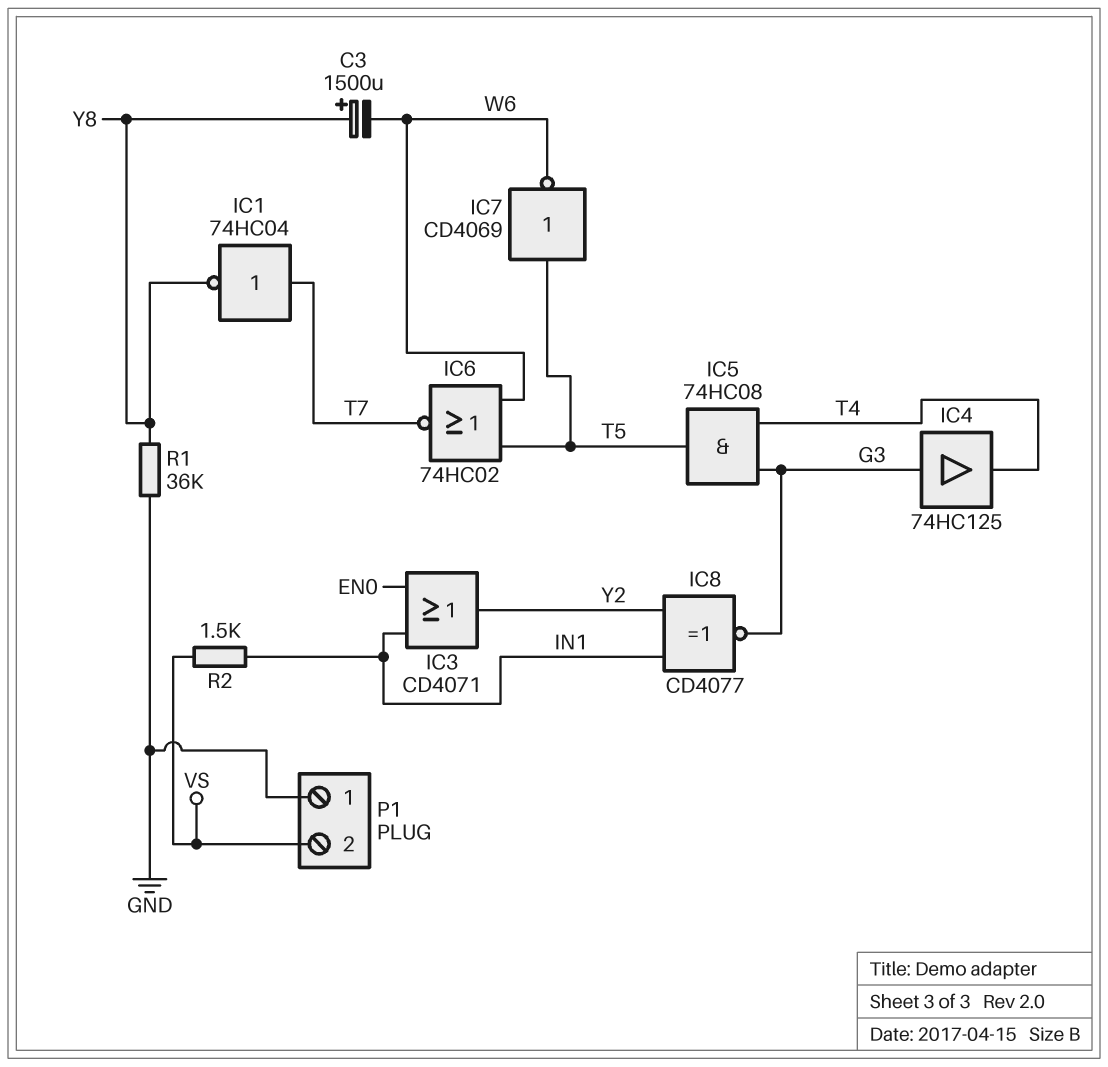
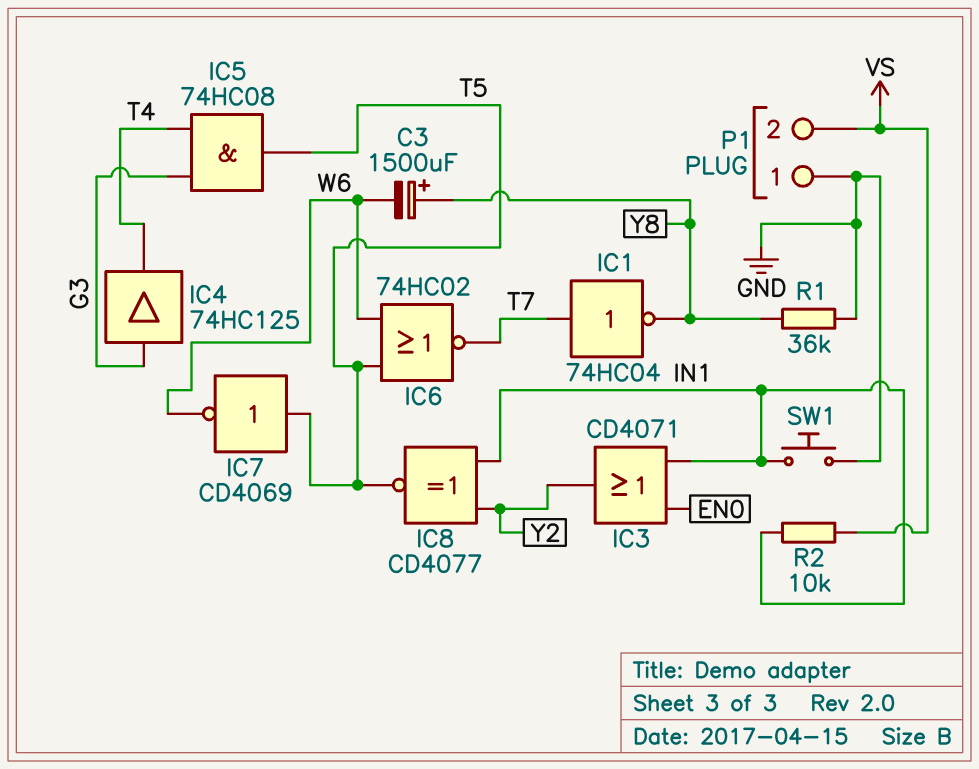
IC8: XNOR CD4077 (in IN1, in Y2, out G3) -> XNOR CD4077 (in IN1, in Y2, out T5)
R2: 1.5k (IN1, VS) -> 10k (IN1, VS)
SW1: none -> button (GND, IN1)

